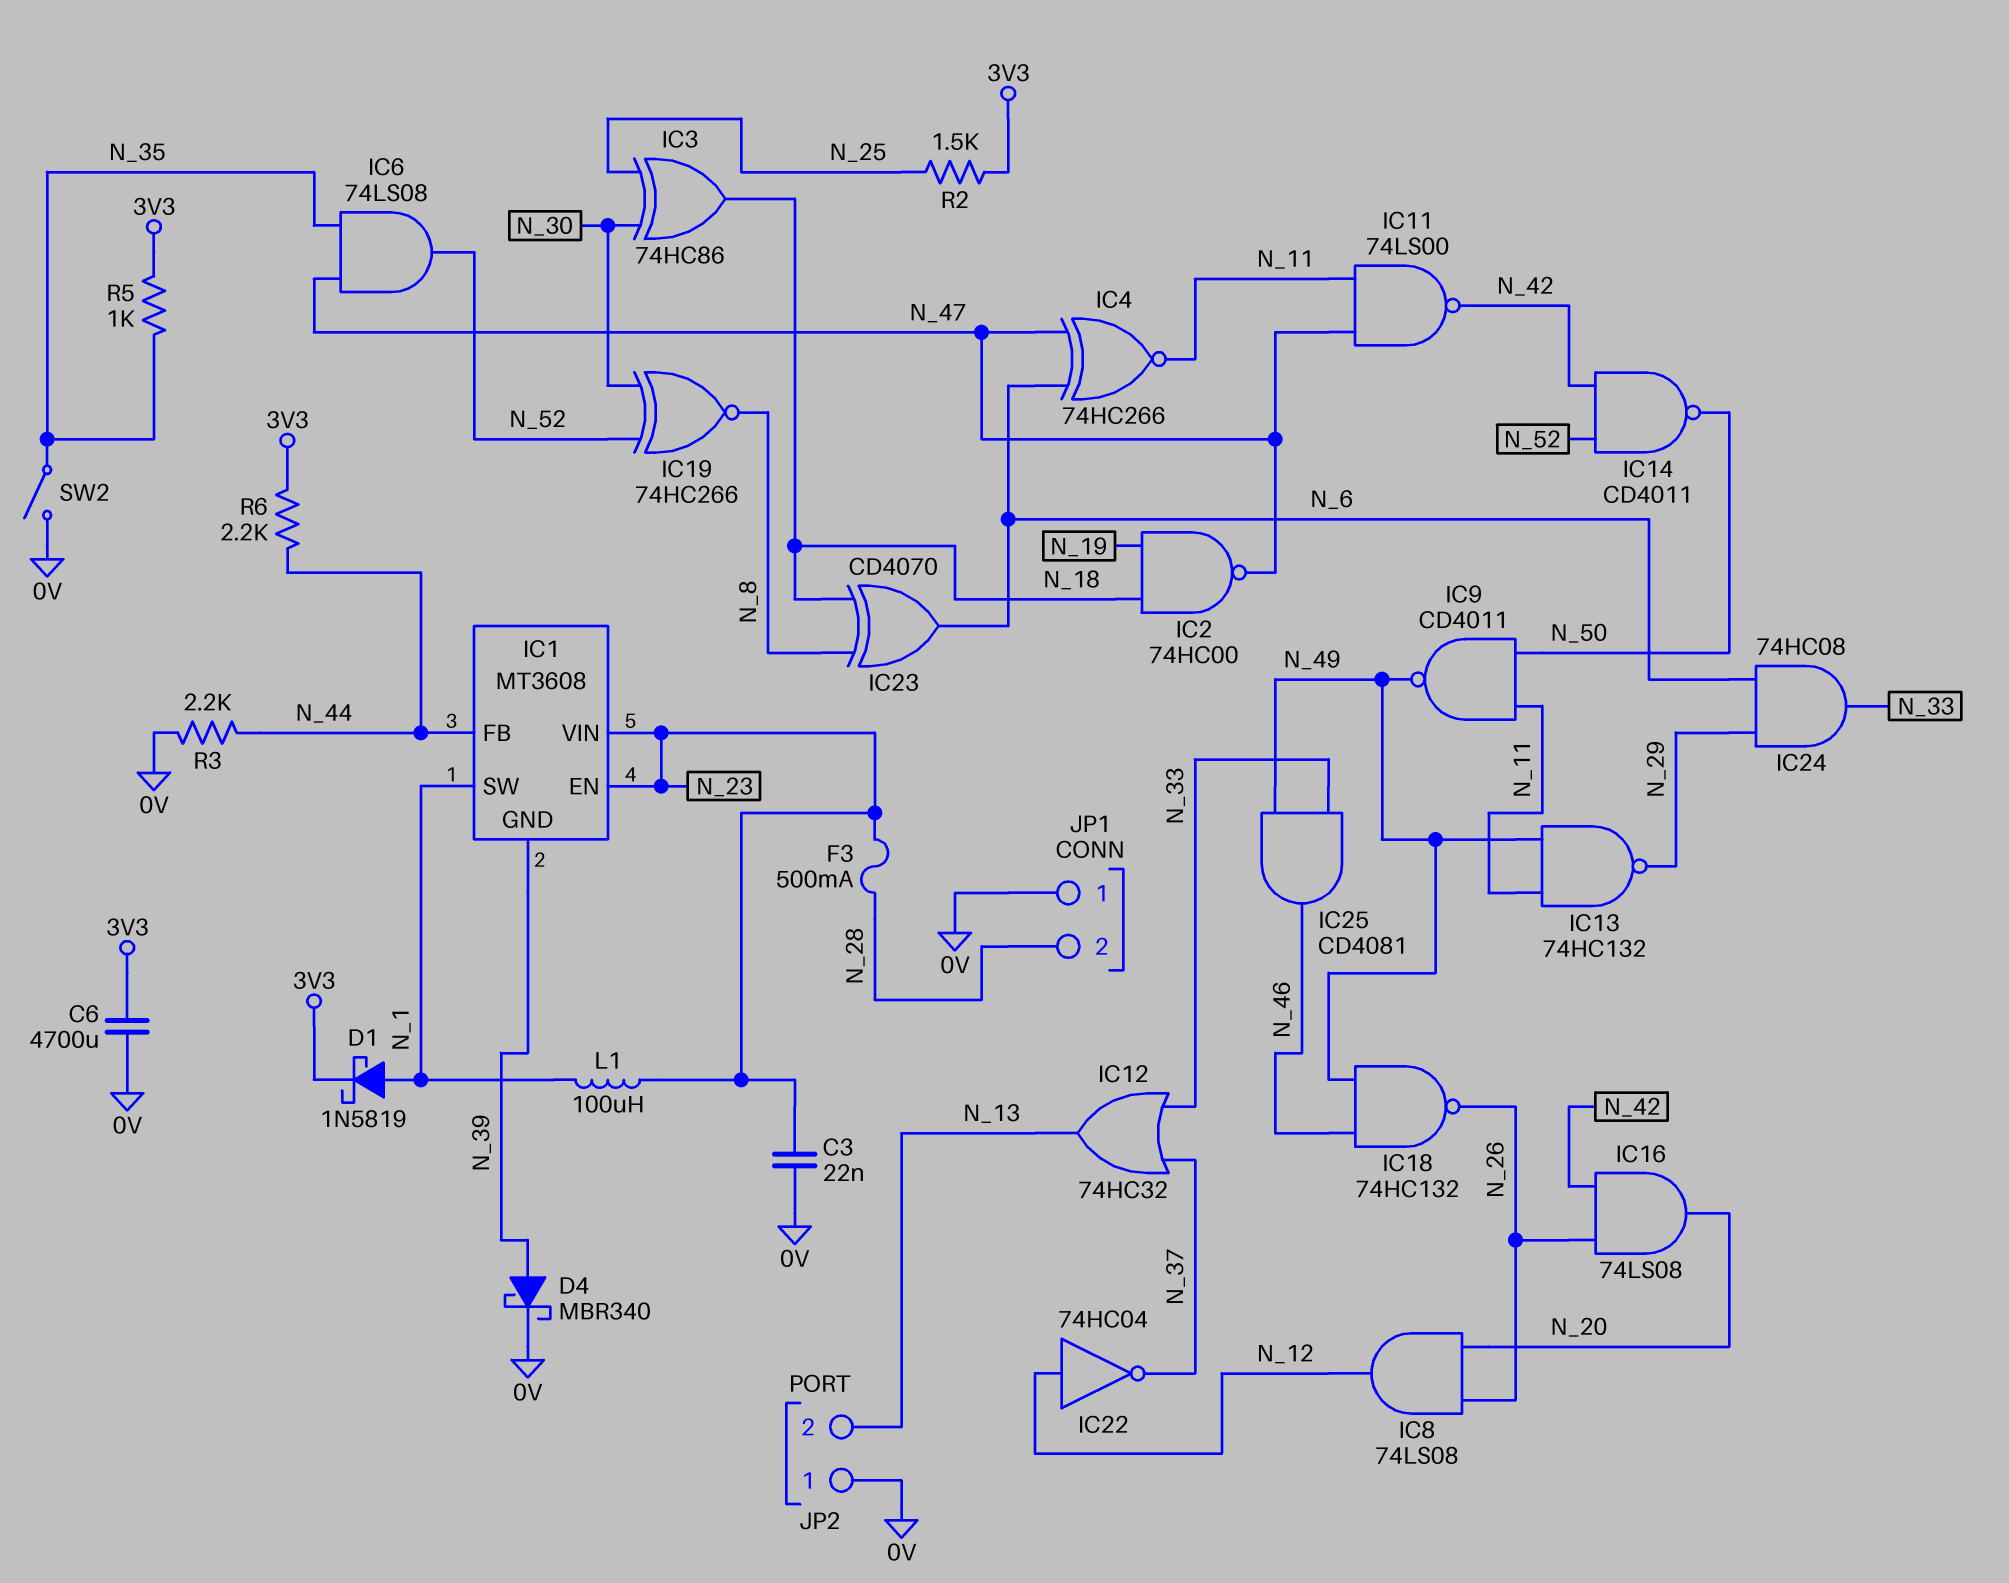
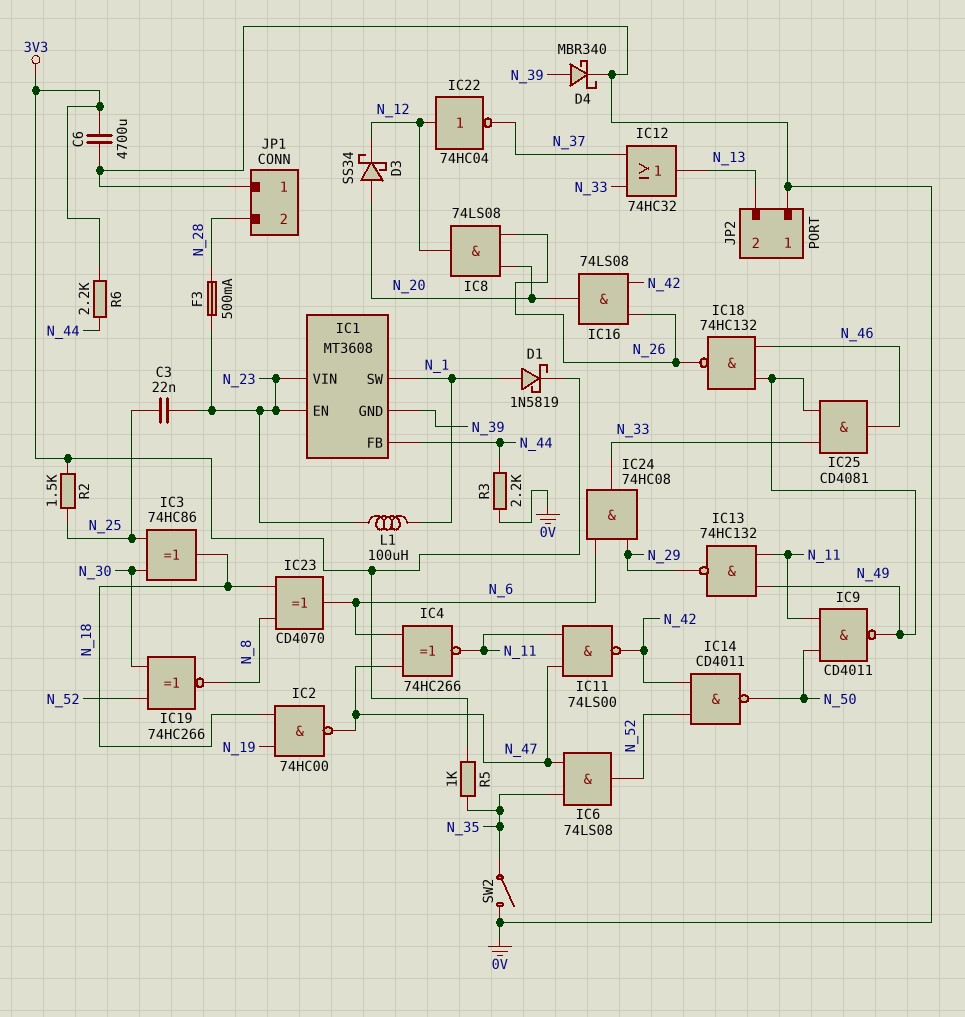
C3: 22nF (0V, N_23) -> 22nF (N_23, N_25)
D3: none -> schottky SS34 (A N_20, K N_12)

